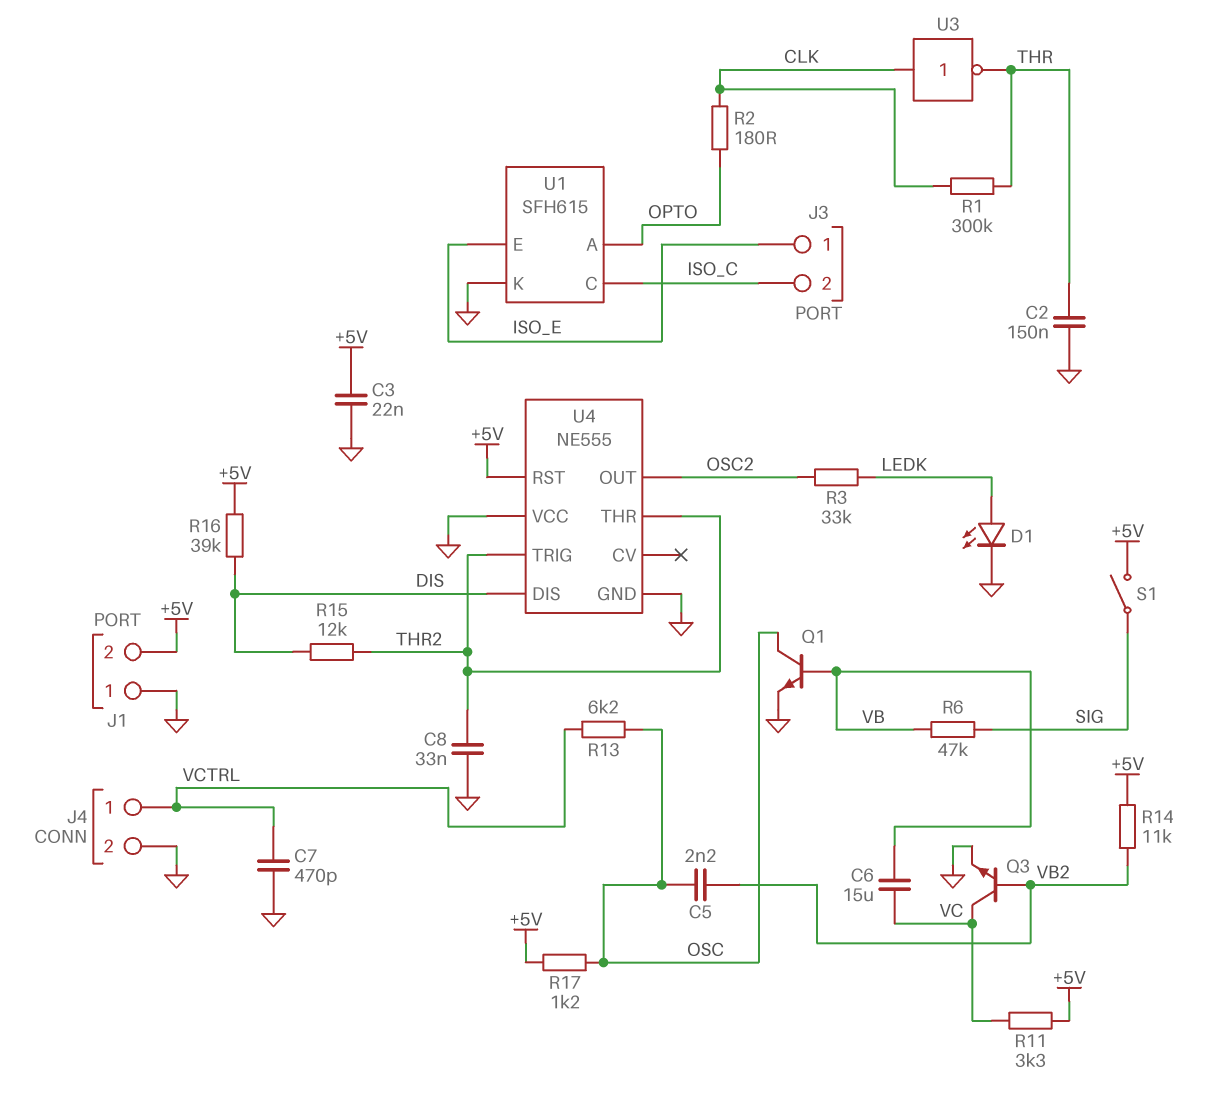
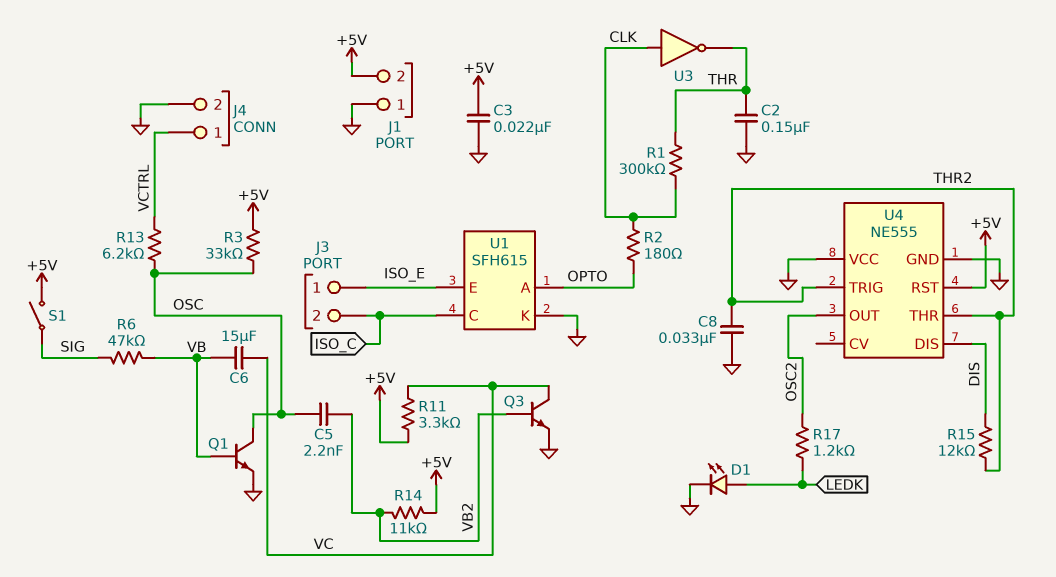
C7: 470pF (GND, VCTRL) -> none
R3: 33k (LEDK, OSC2) -> 33k (+5V, OSC)
R16: 39k (+5V, DIS) -> none
R17: 1.2k (+5V, OSC) -> 1.2k (LEDK, OSC2)

